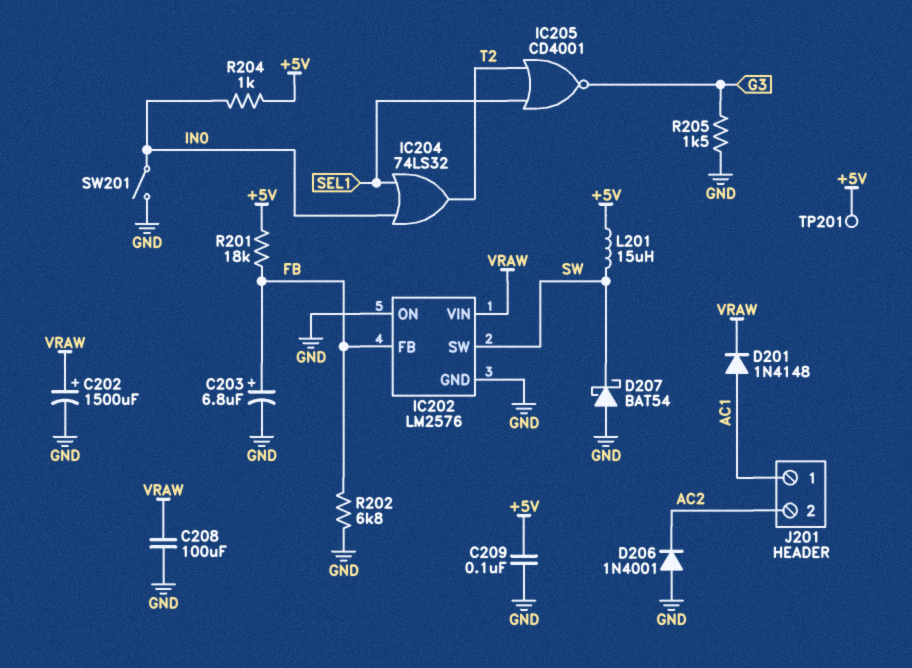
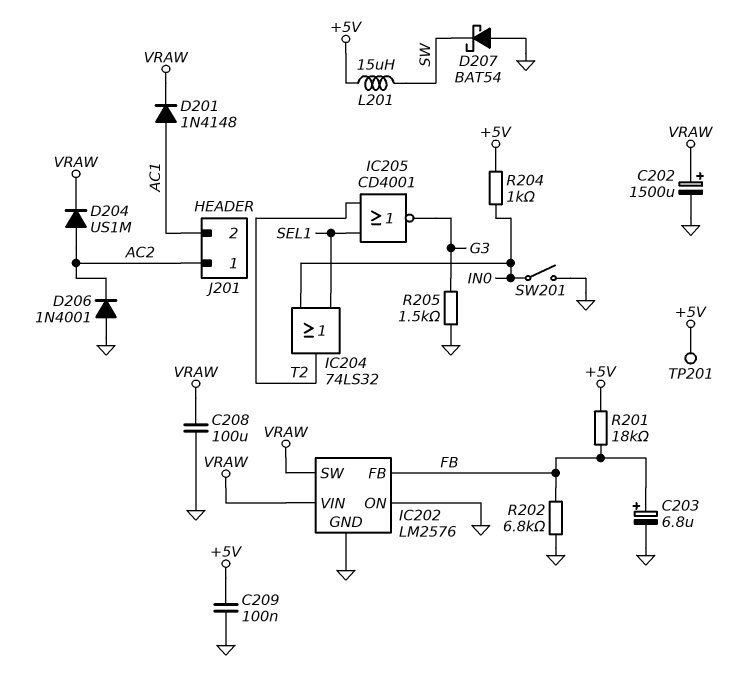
D204: none -> diode US1M (A AC2, K VRAW)
IC202 pin SW: SW -> VRAW
J201 pin 1: AC1 -> AC2
J201 pin 2: AC2 -> AC1

